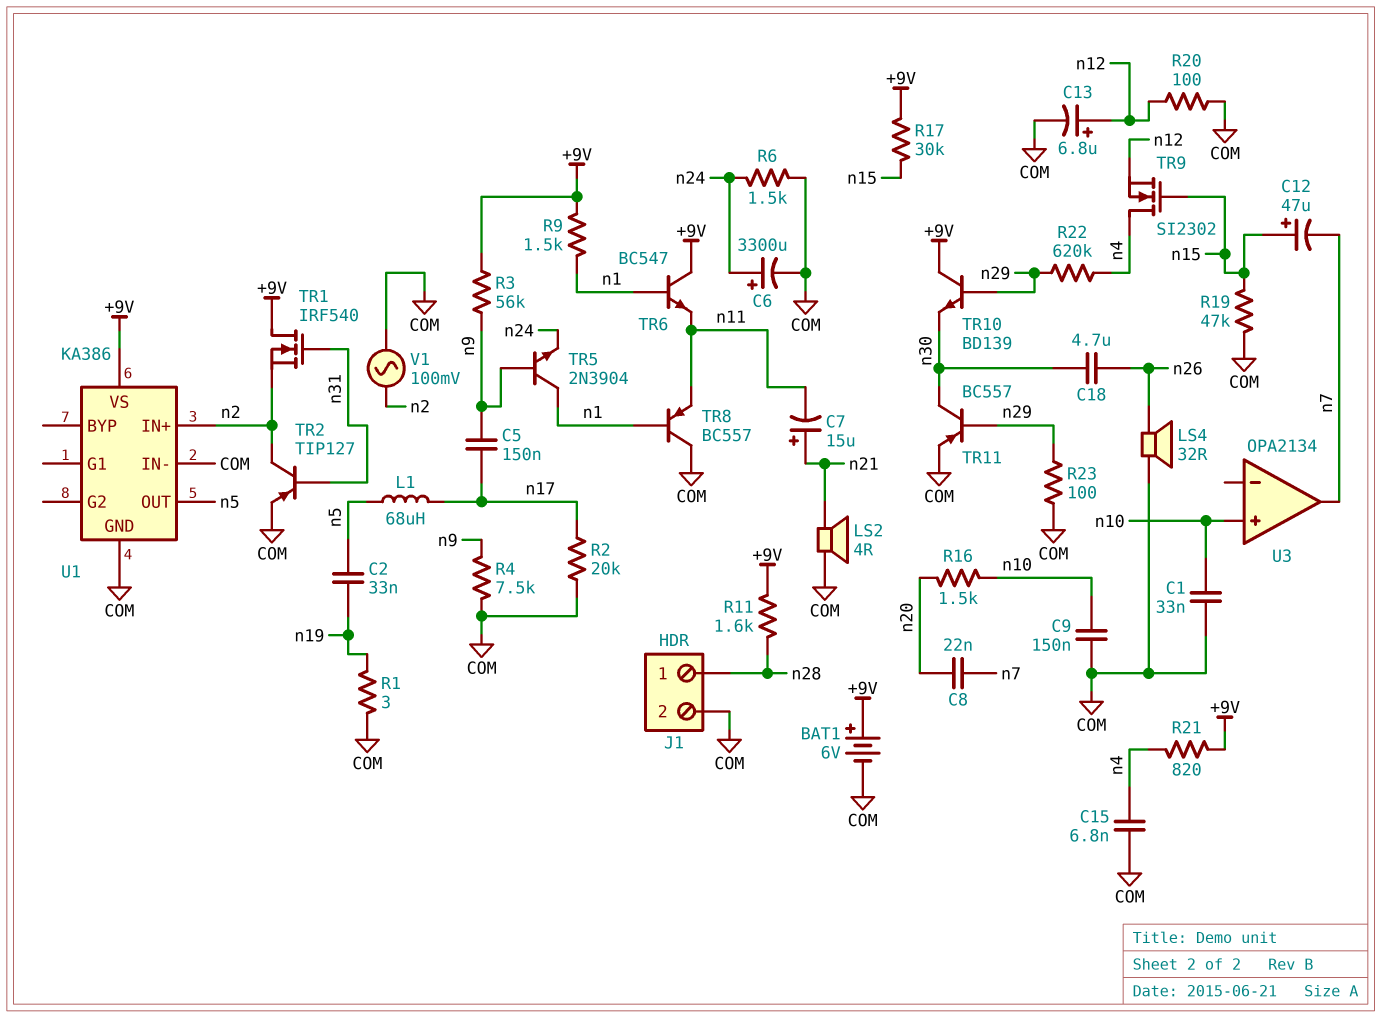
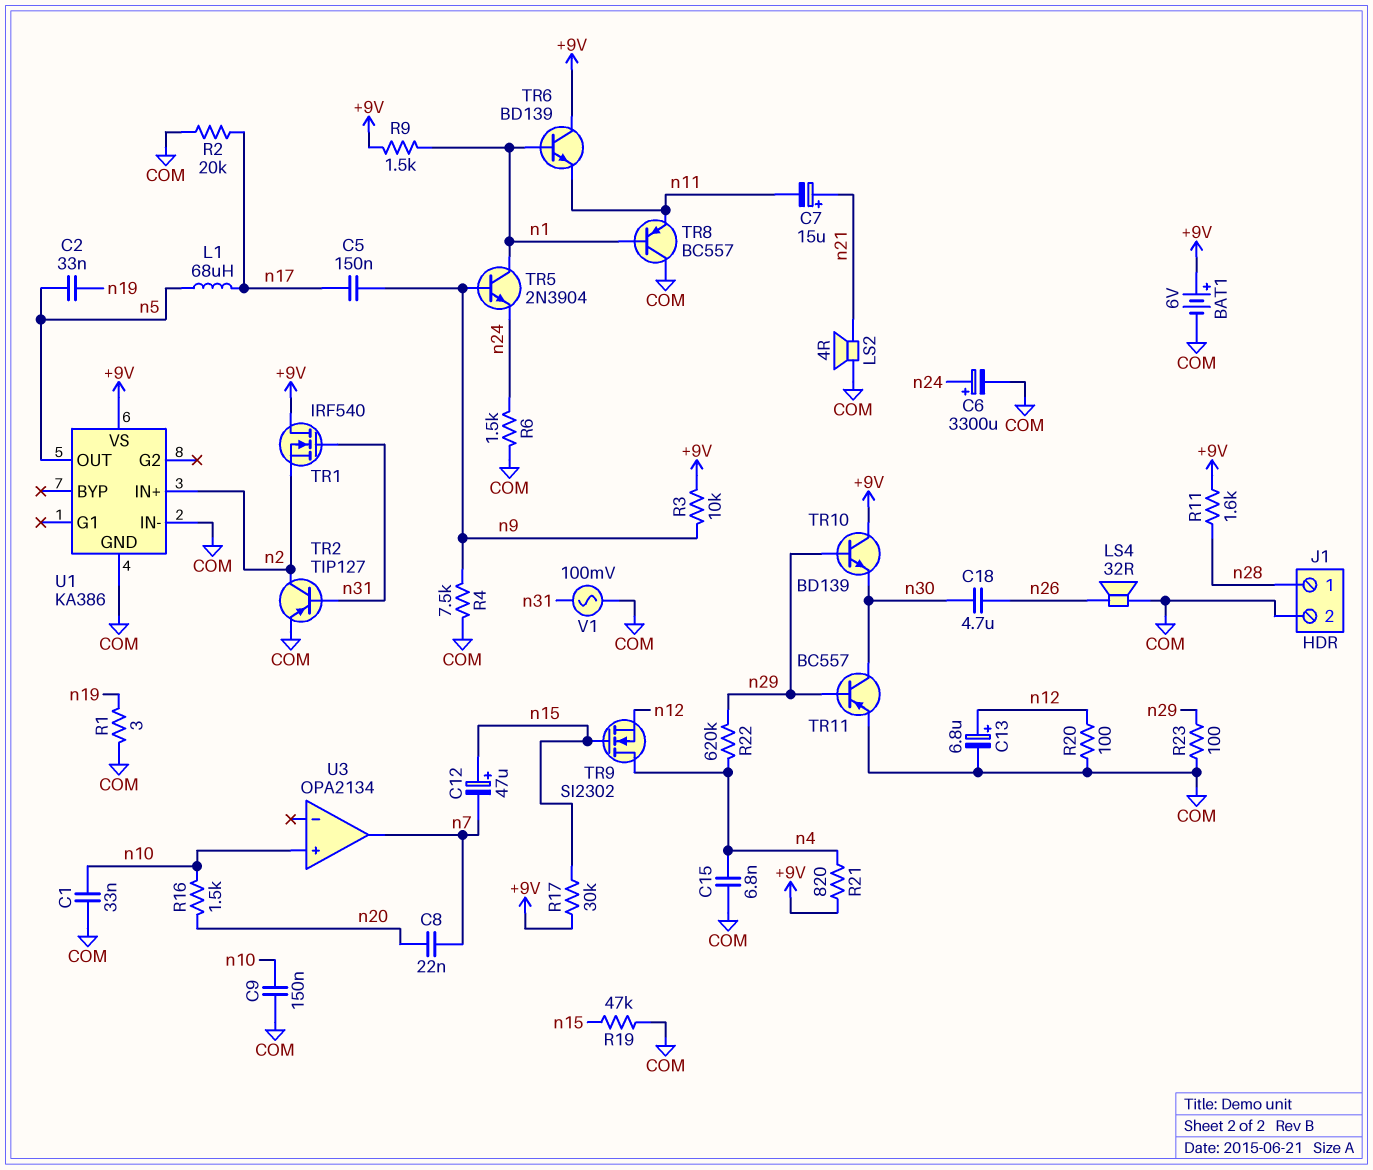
R3: 56k (+9V, n9) -> 10k (+9V, n9)
TR6: NPN BC547 (B n1, C +9V, E n11) -> NPN BD139 (B n1, C +9V, E n11)
V1: AC 100mV (COM, n2) -> AC 100mV (COM, n31)

